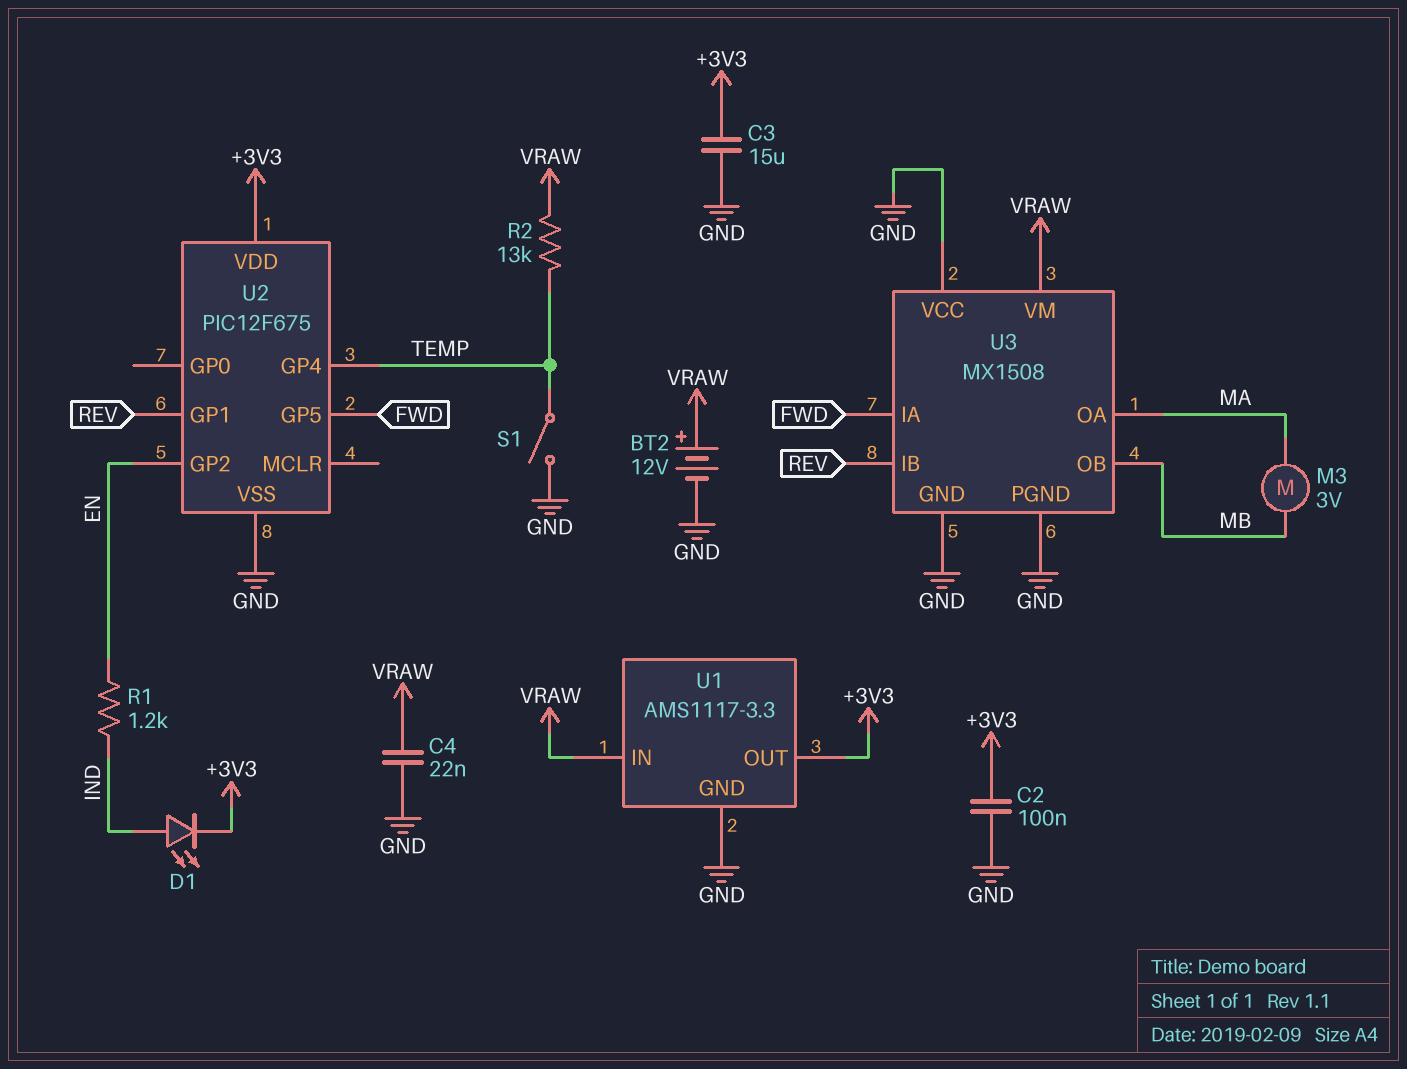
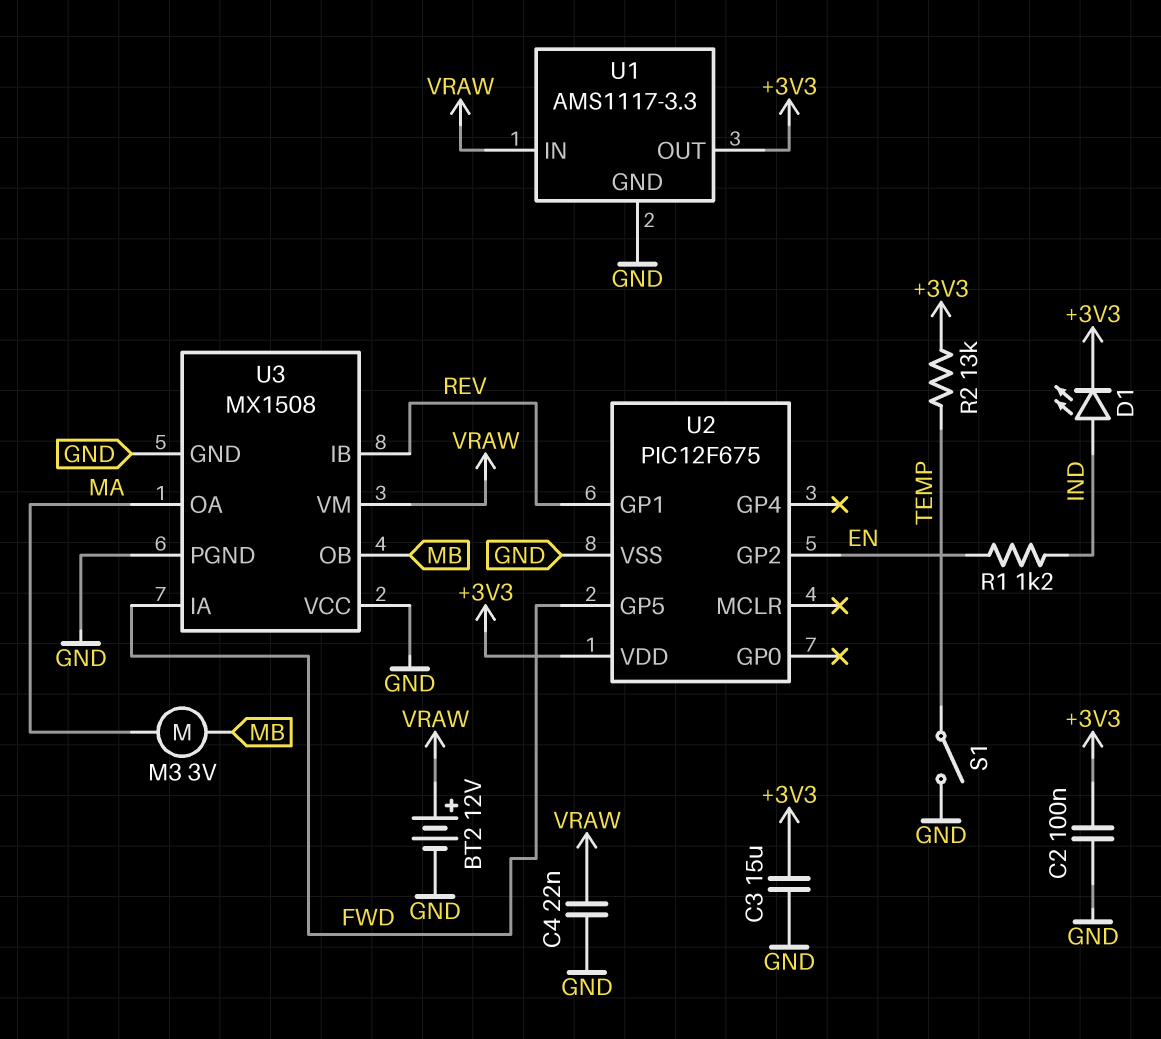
R2: 13k (TEMP, VRAW) -> 13k (+3V3, TEMP)
U2 pin GP4: TEMP -> none

